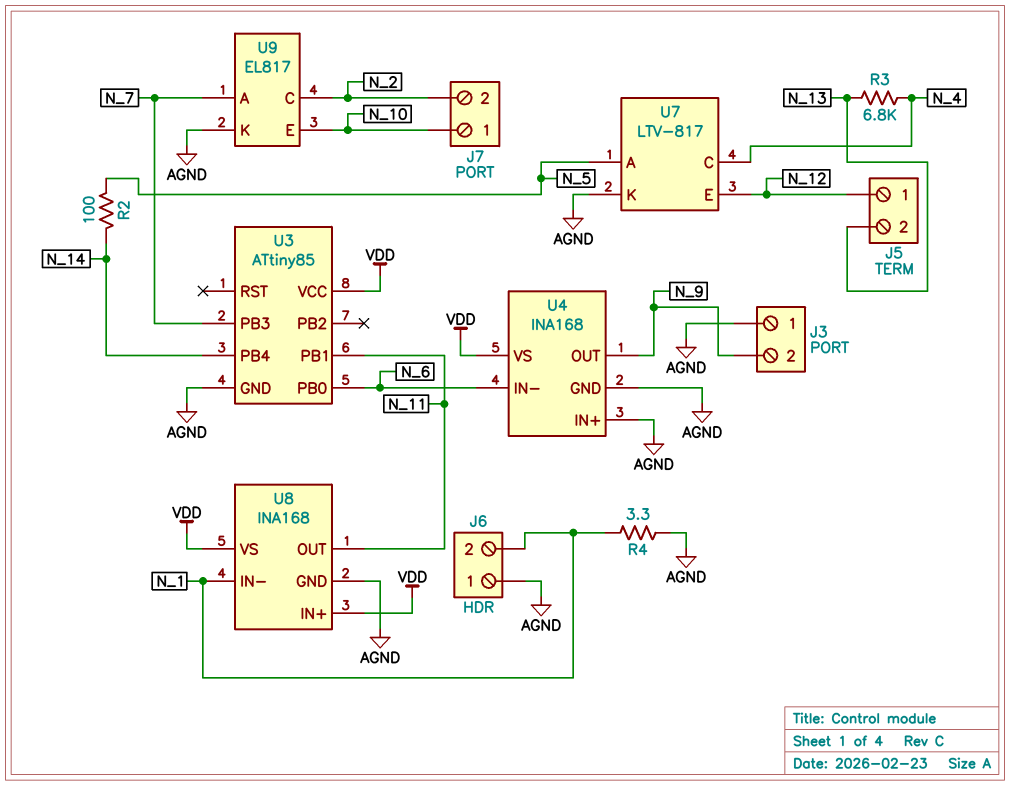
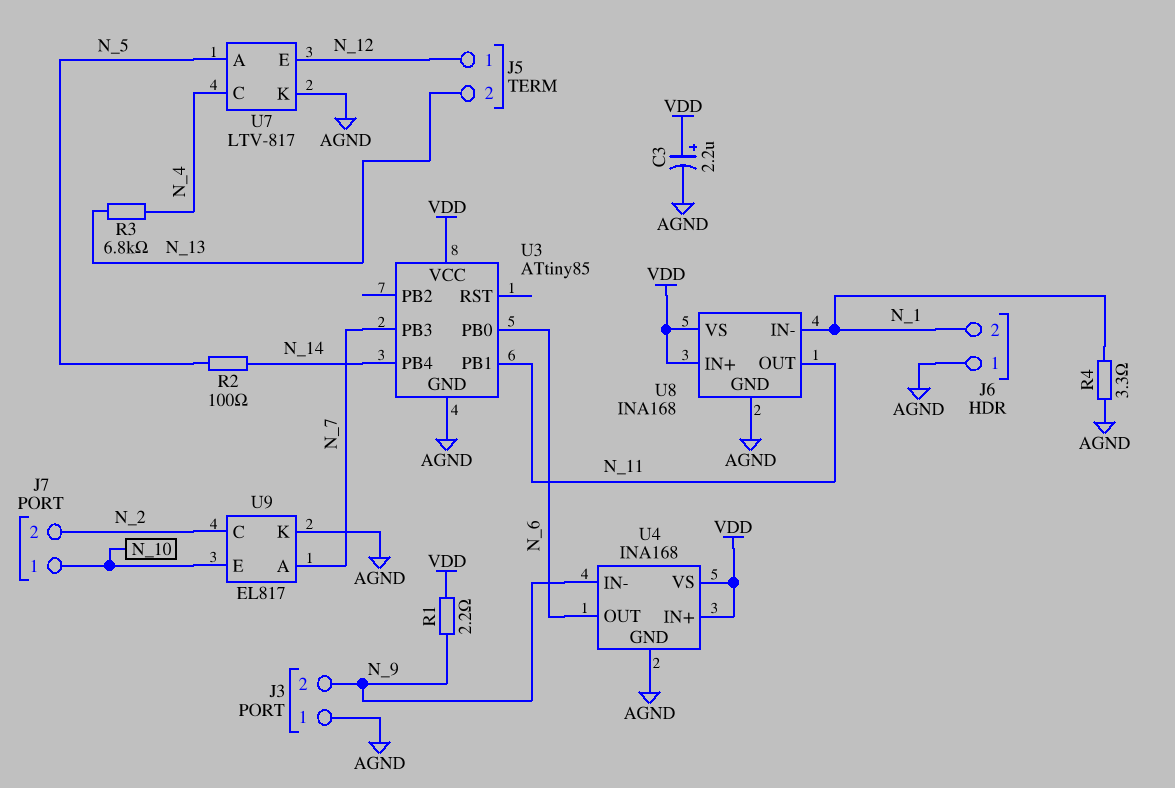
C3: none -> 2.2uF (plus VDD, minus AGND)
R1: none -> 2.2 (N_9, VDD)
U4 pin IN+: AGND -> VDD
U4 pin IN-: N_6 -> N_9
U4 pin OUT: N_9 -> N_6

